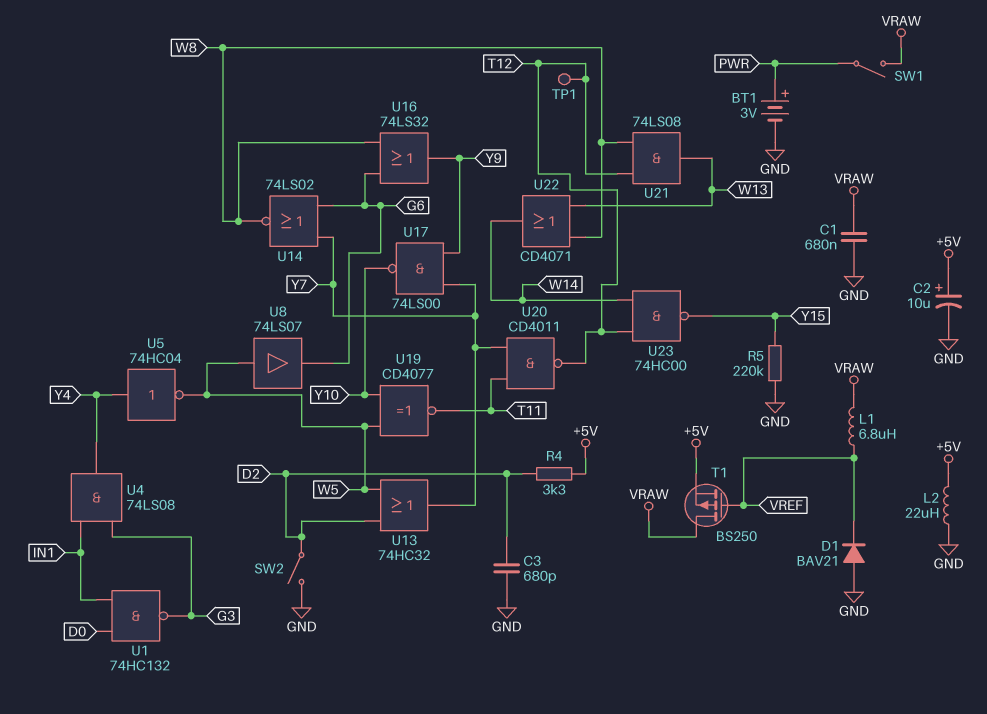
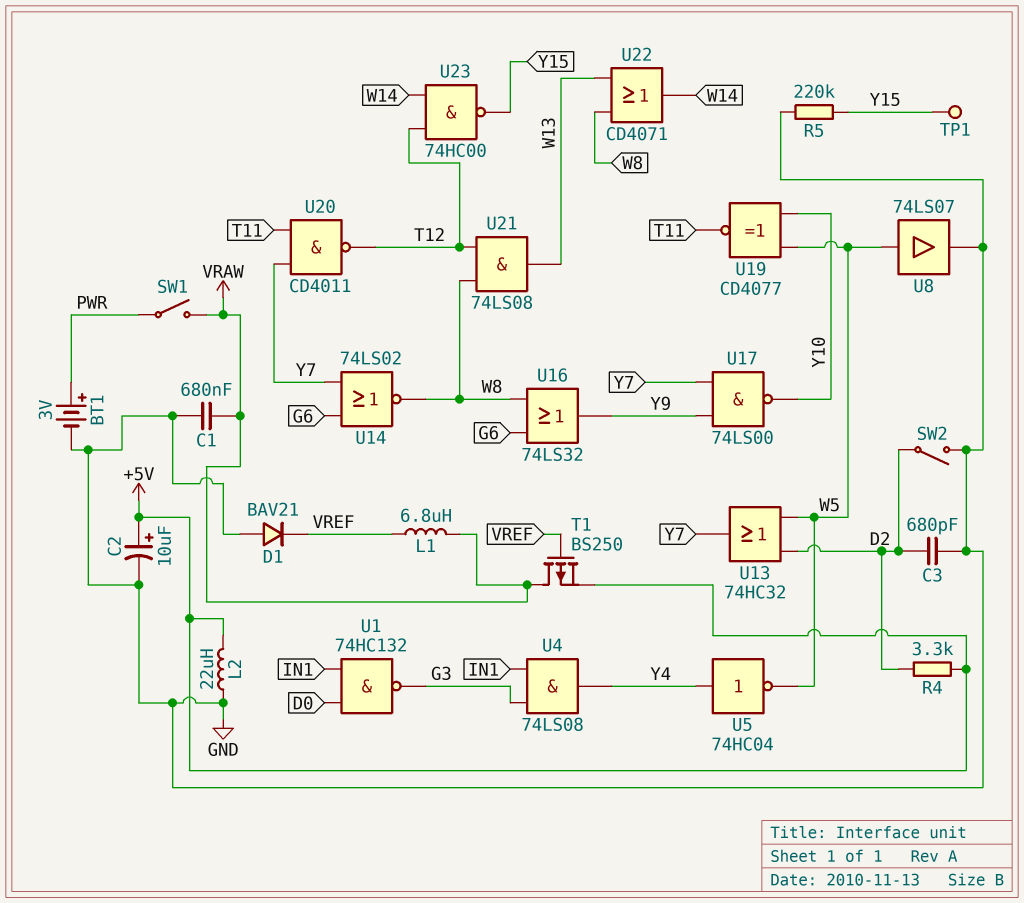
TP1: test point (T12) -> test point (Y15)
U8: buffer 74LS07 (in W5, out G6) -> buffer 74LS07 (in W5, out GND)

